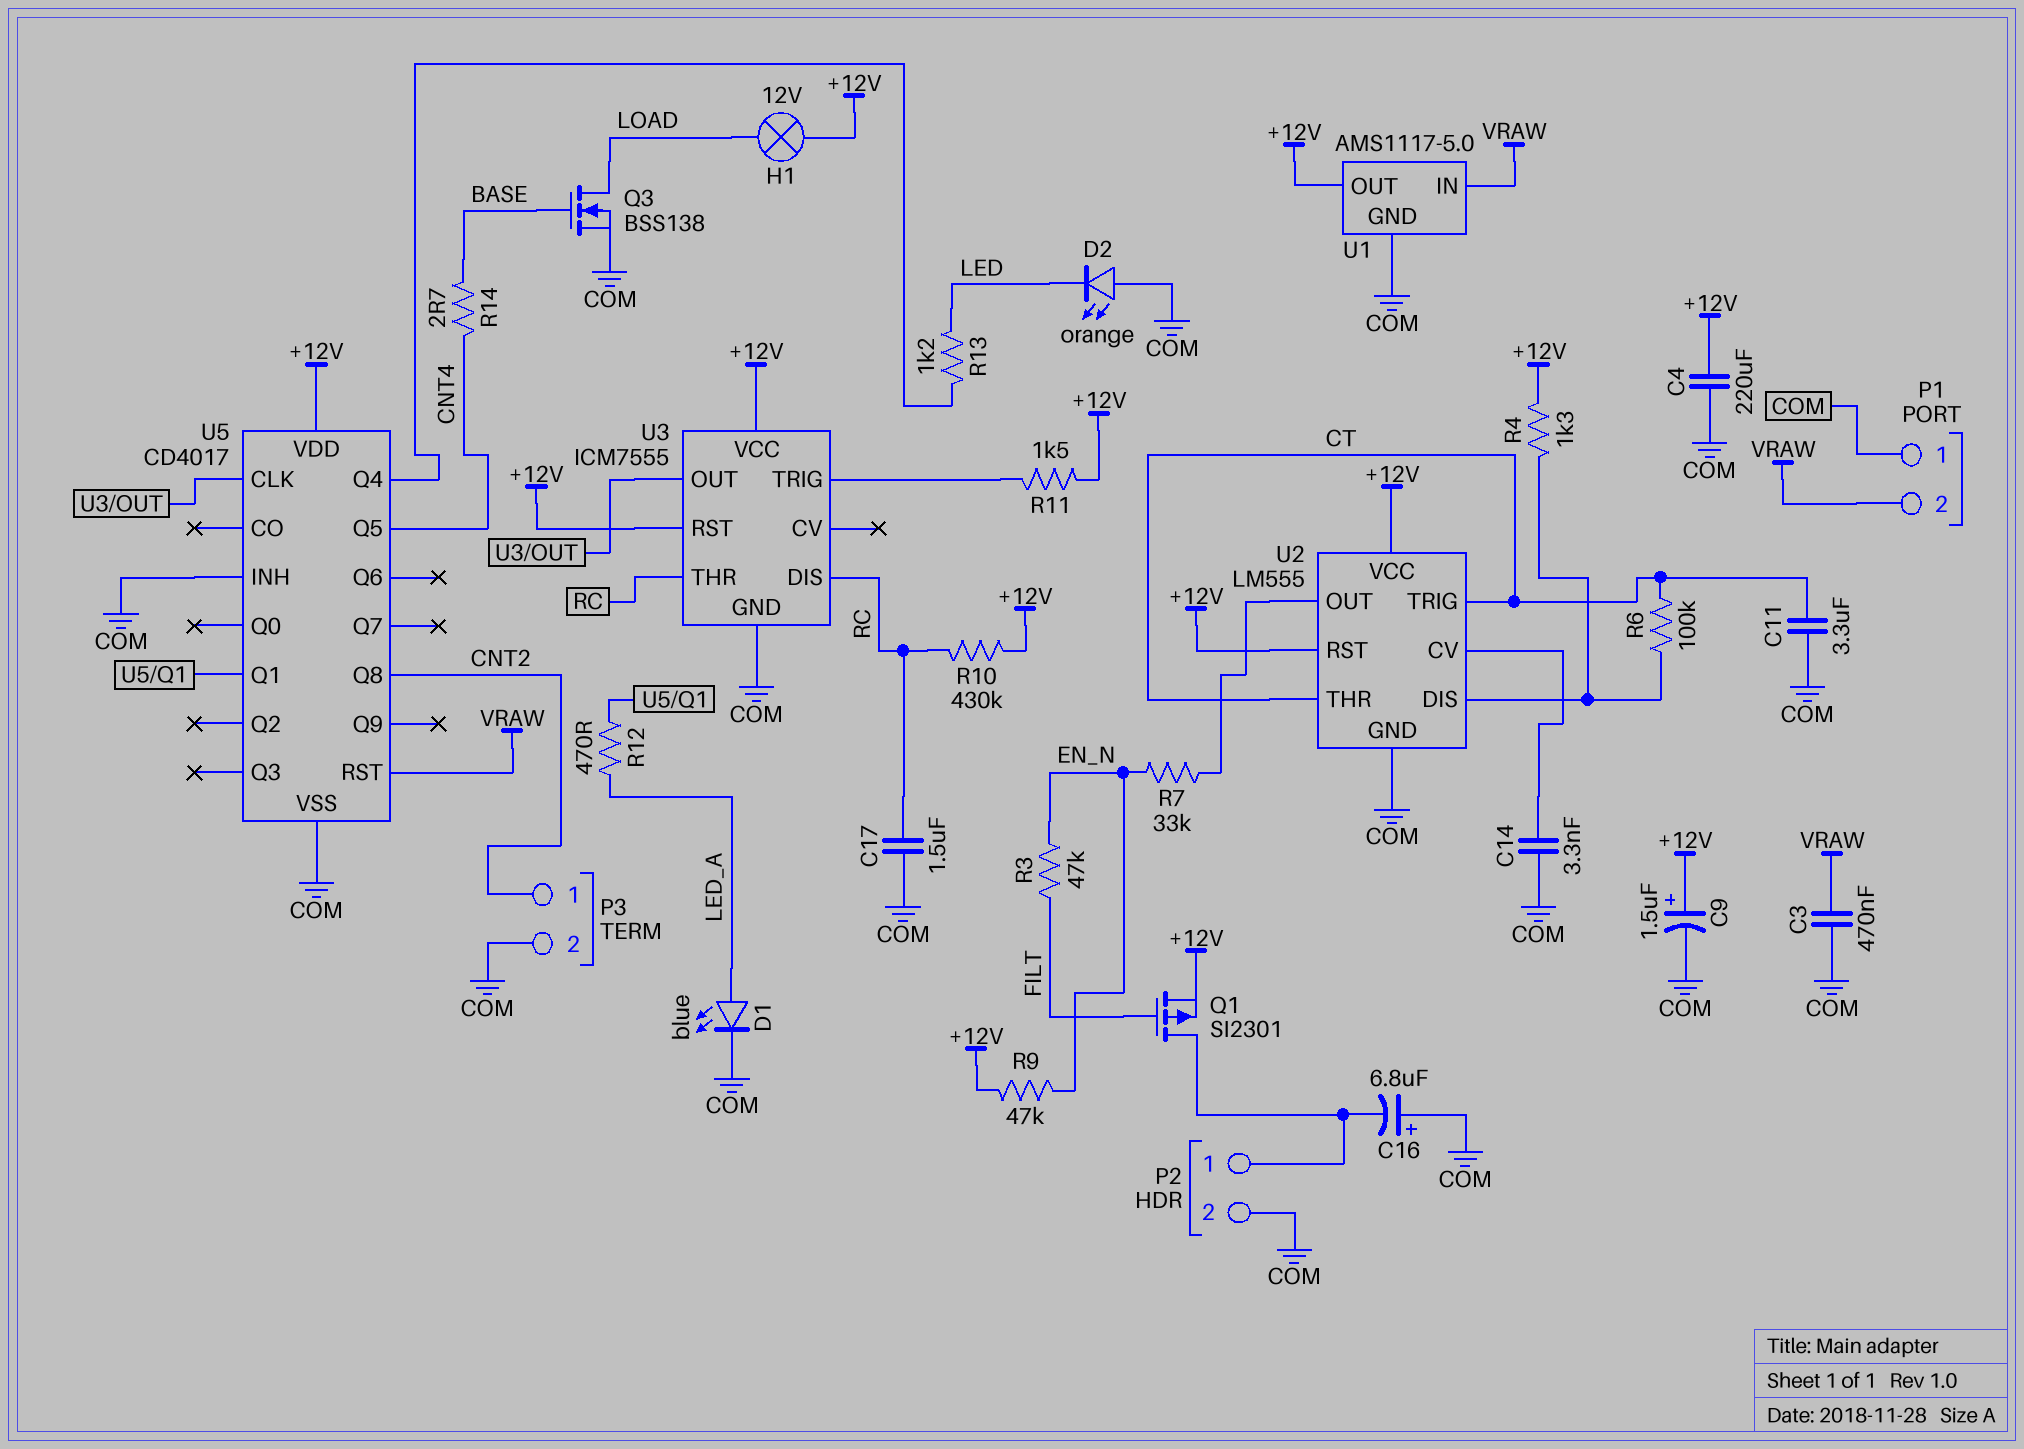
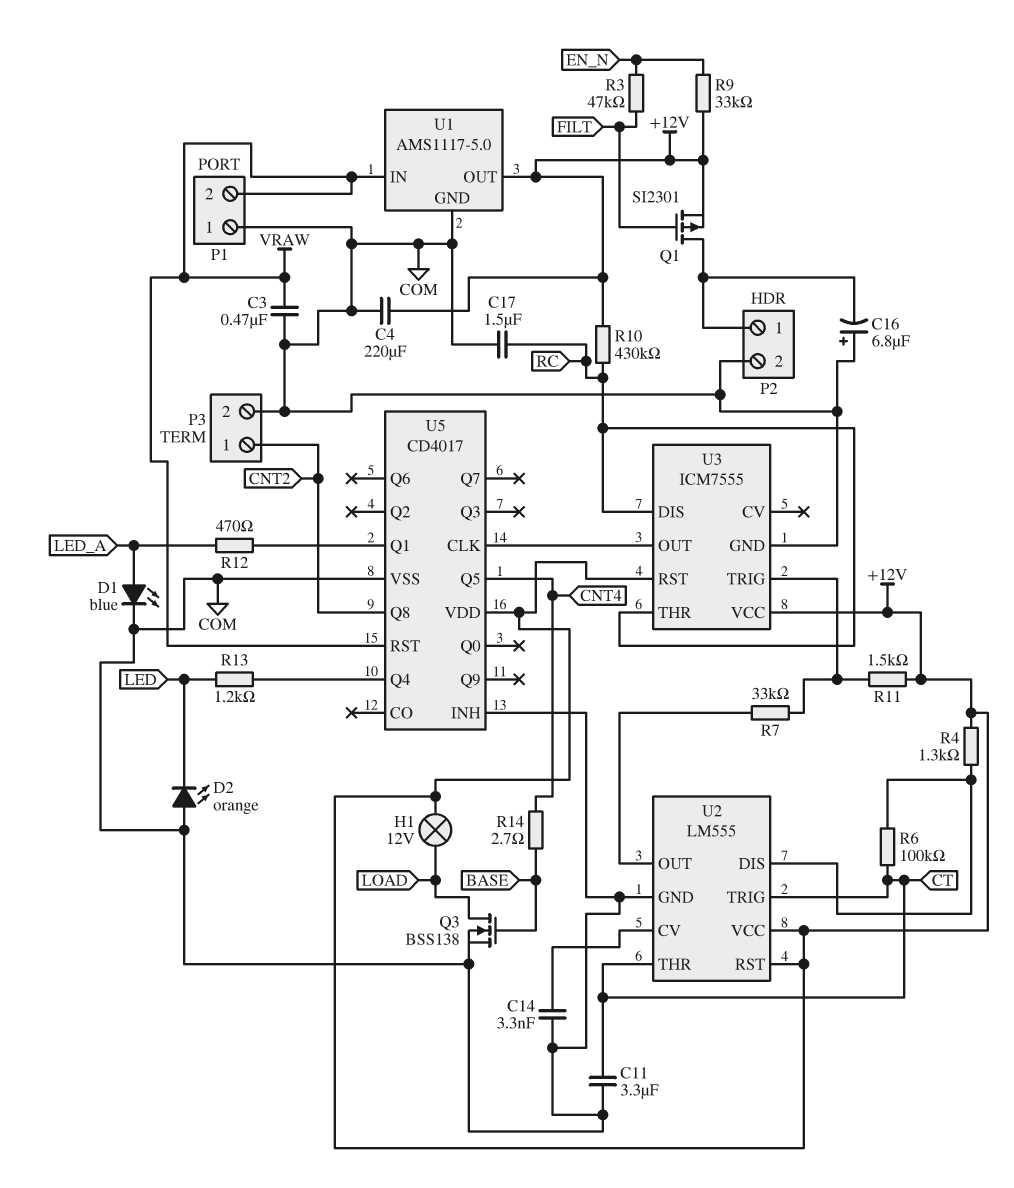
C9: 1.5uF (plus +12V, minus COM) -> none
R7: 33k (EN_N, U2/OUT) -> 33k (U2/OUT, U3/TRIG)
R9: 47k (+12V, EN_N) -> 33k (+12V, EN_N)

